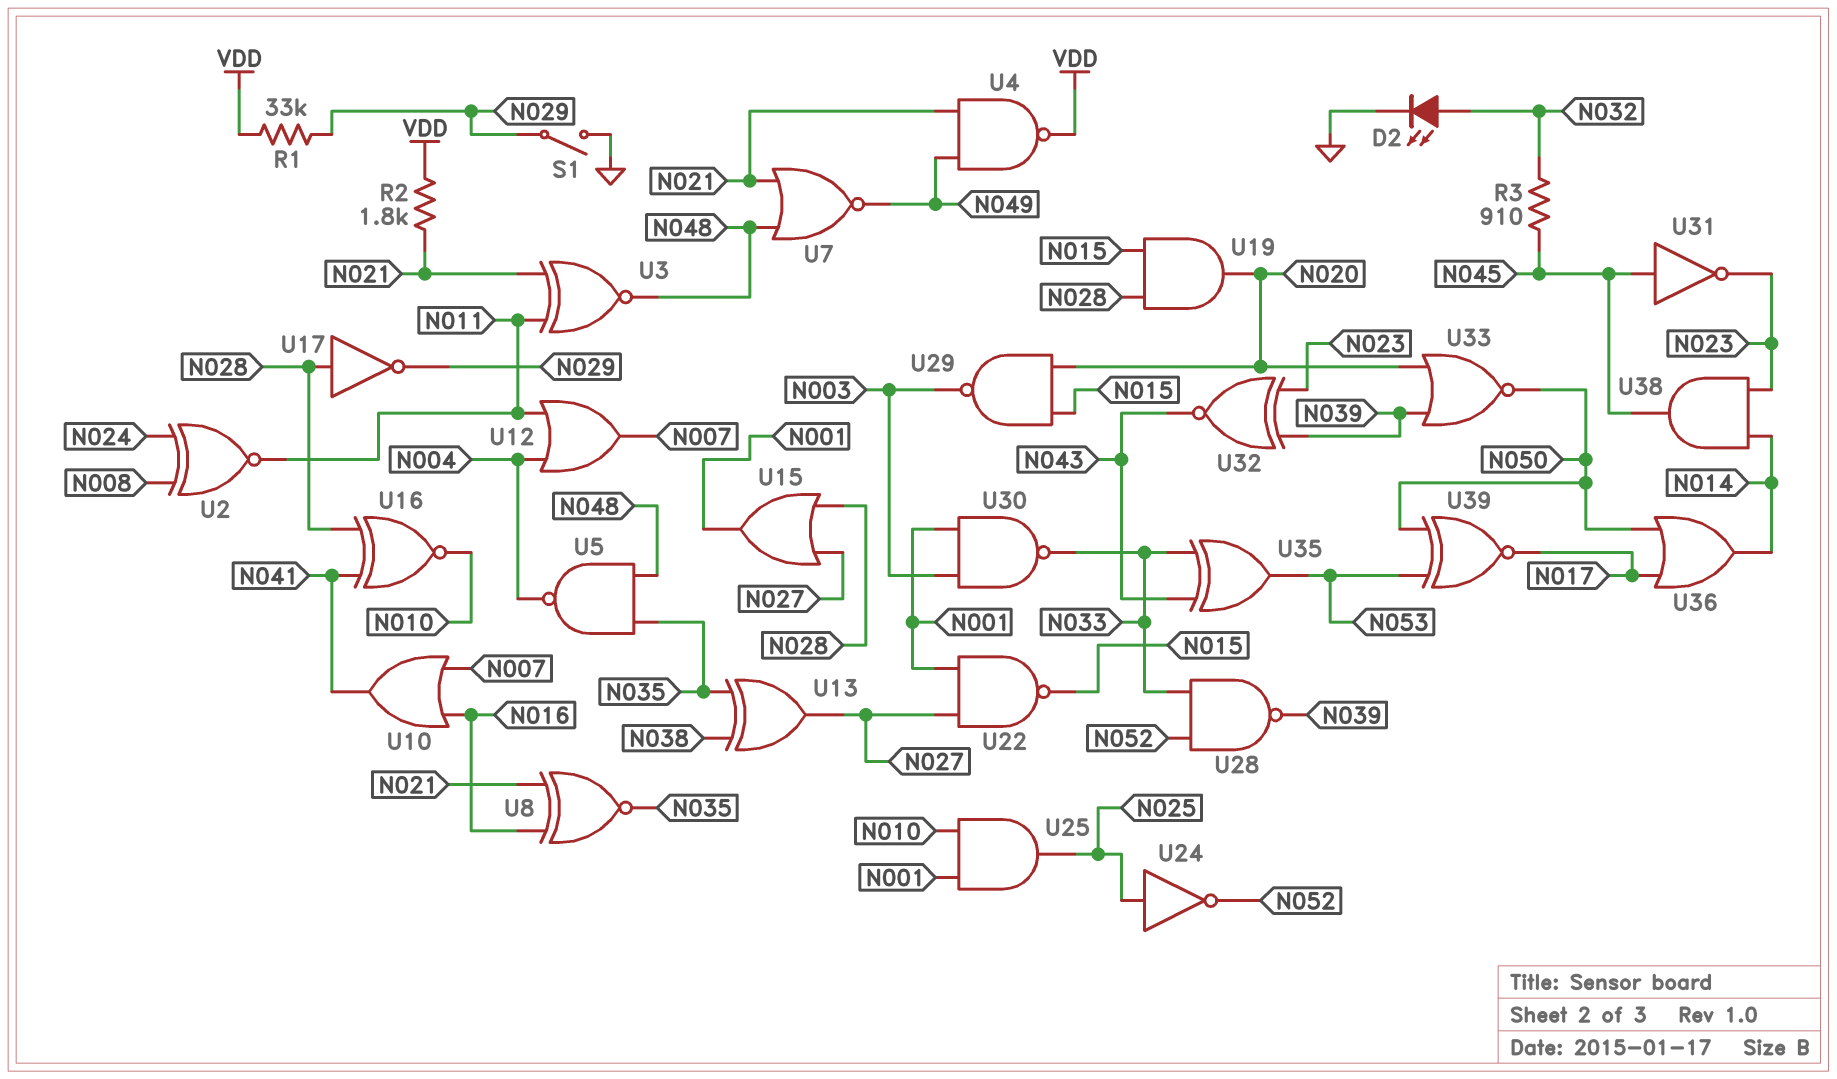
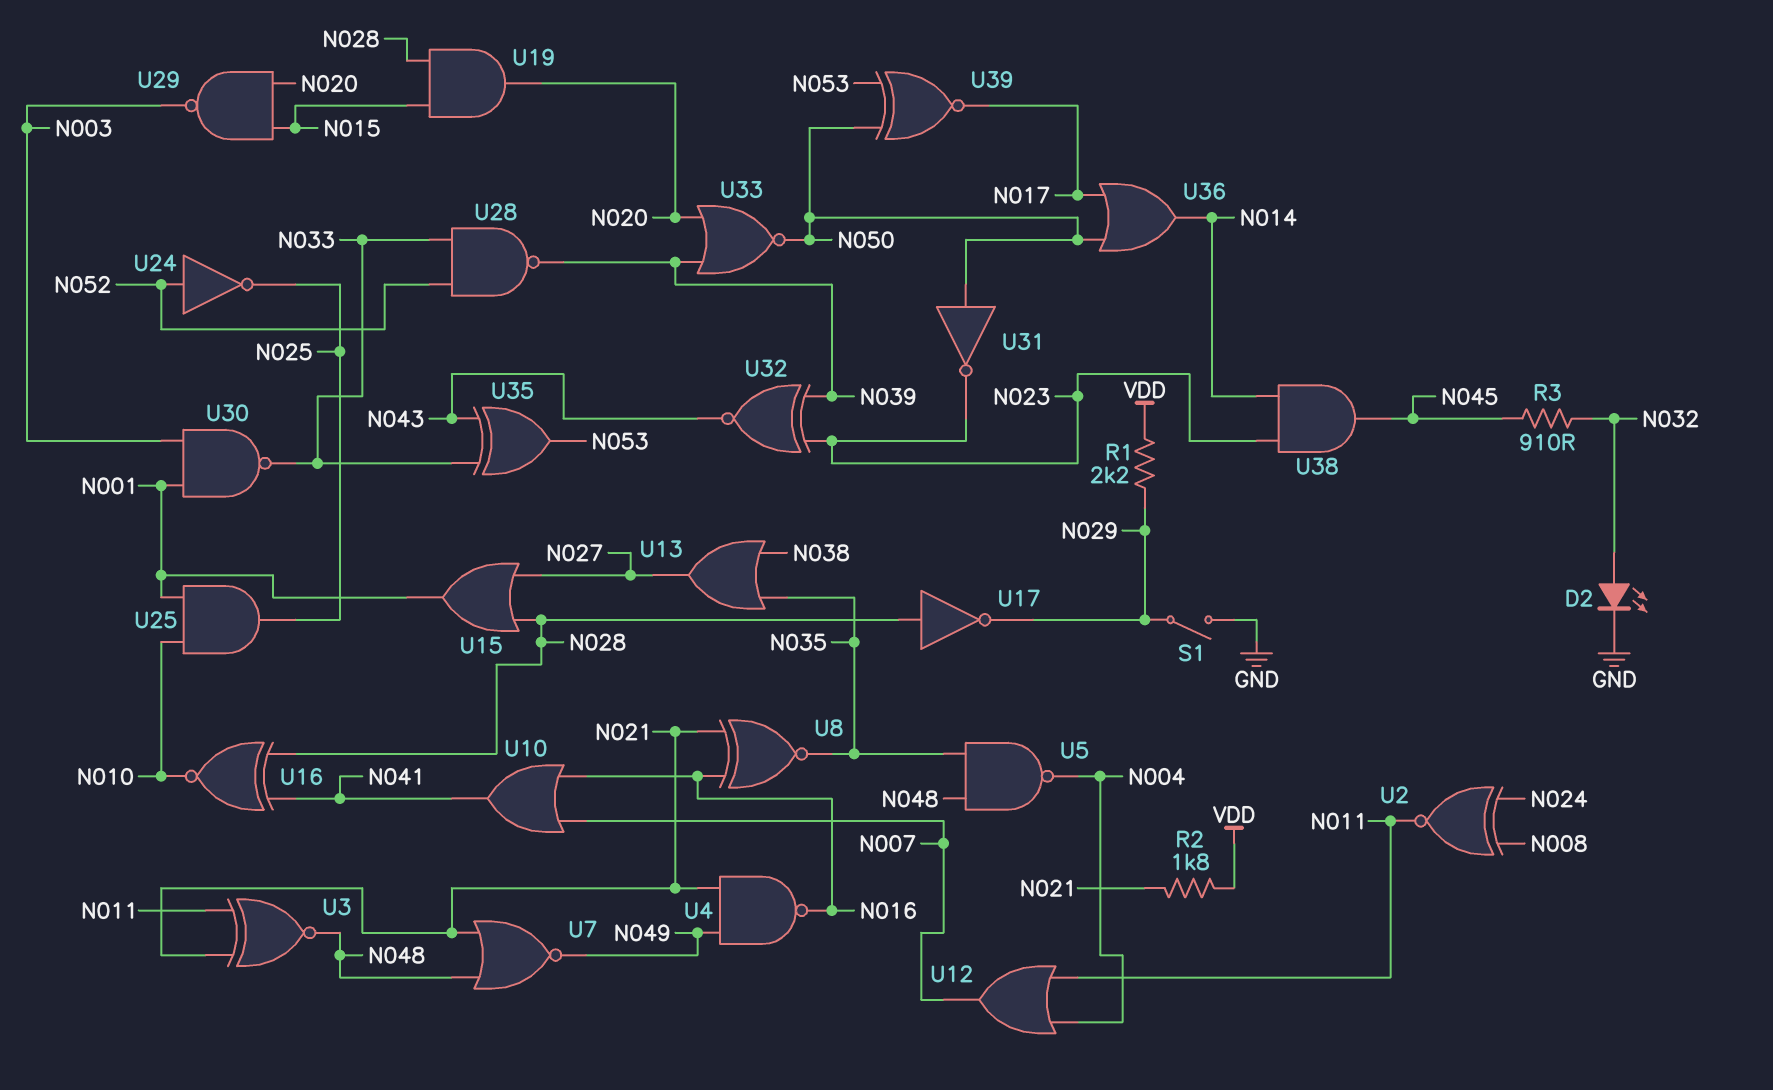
R1: 33k (N029, VDD) -> 2.2k (N029, VDD)
U4: NAND (in N021, in N049, out VDD) -> NAND (in N021, in N049, out N016)
U13: XOR (in N035, in N038, out N027) -> OR (in N035, in N038, out N027)
U22: NAND (in N001, in N027, out N015) -> none
U24: NOT (in N025, out N052) -> NOT (in N052, out N025)
U31: NOT (in N045, out N023) -> NOT (in N050, out N023)

